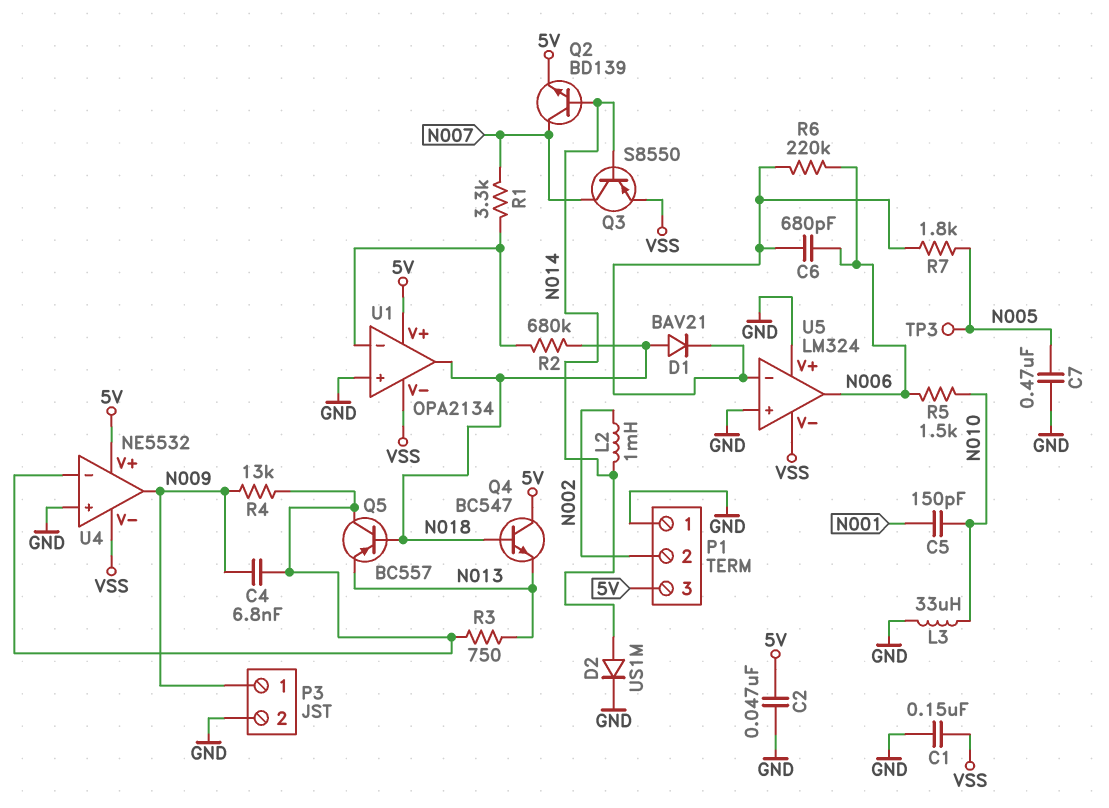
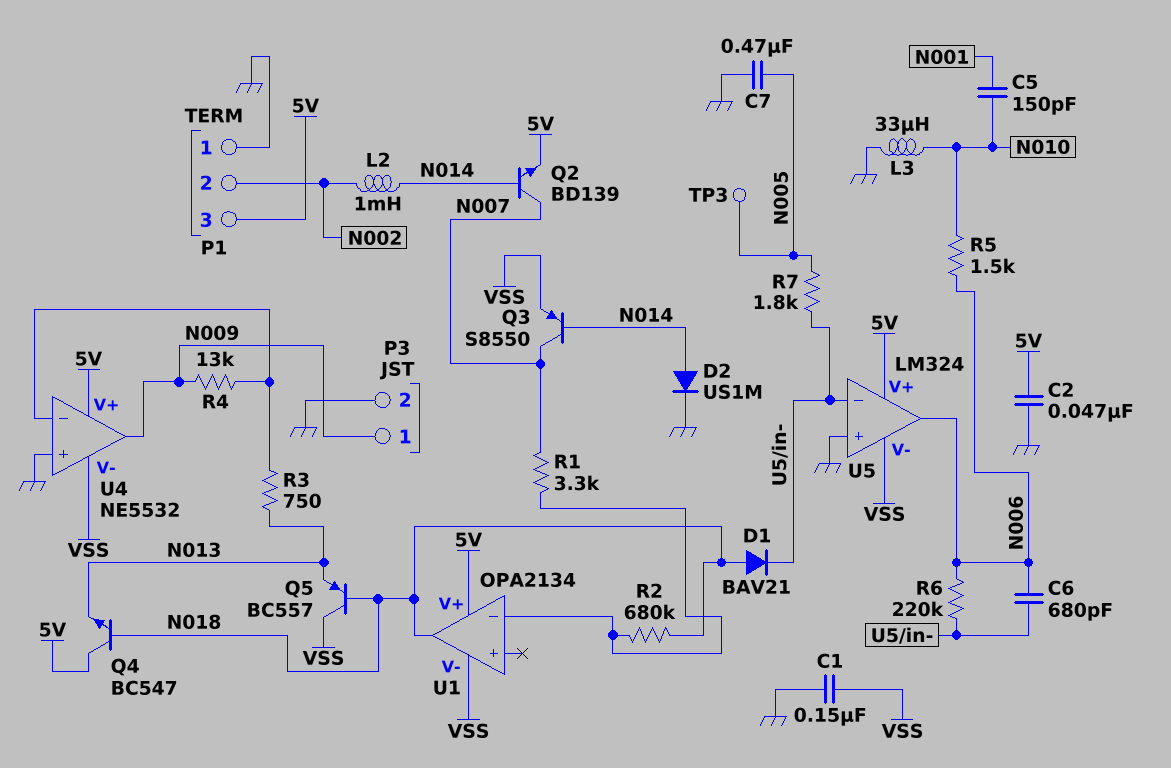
C4: 6.8nF (N009, U4/in-) -> none
Q5: PNP BC557 (B N018, C U4/in-, E N013) -> PNP BC557 (B N018, C VSS, E N013)
U1 pin in+: GND -> none
U5 pin V+: GND -> 5V

